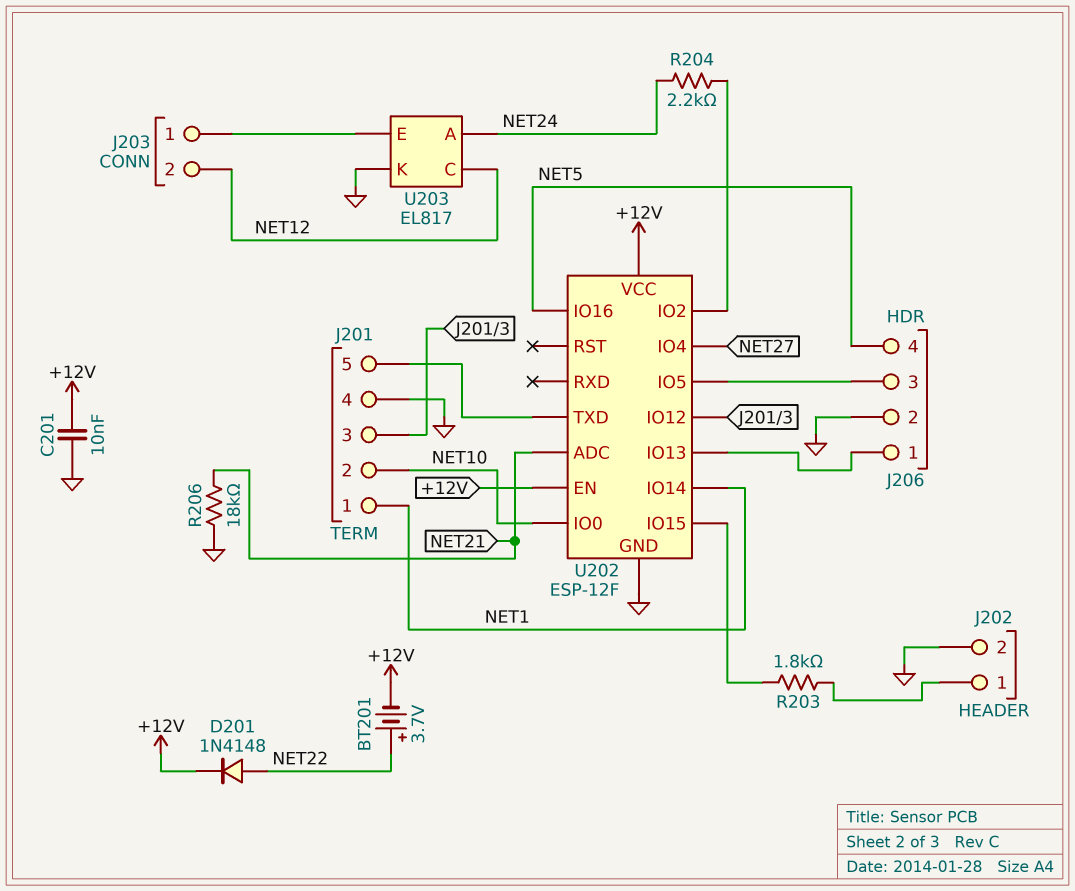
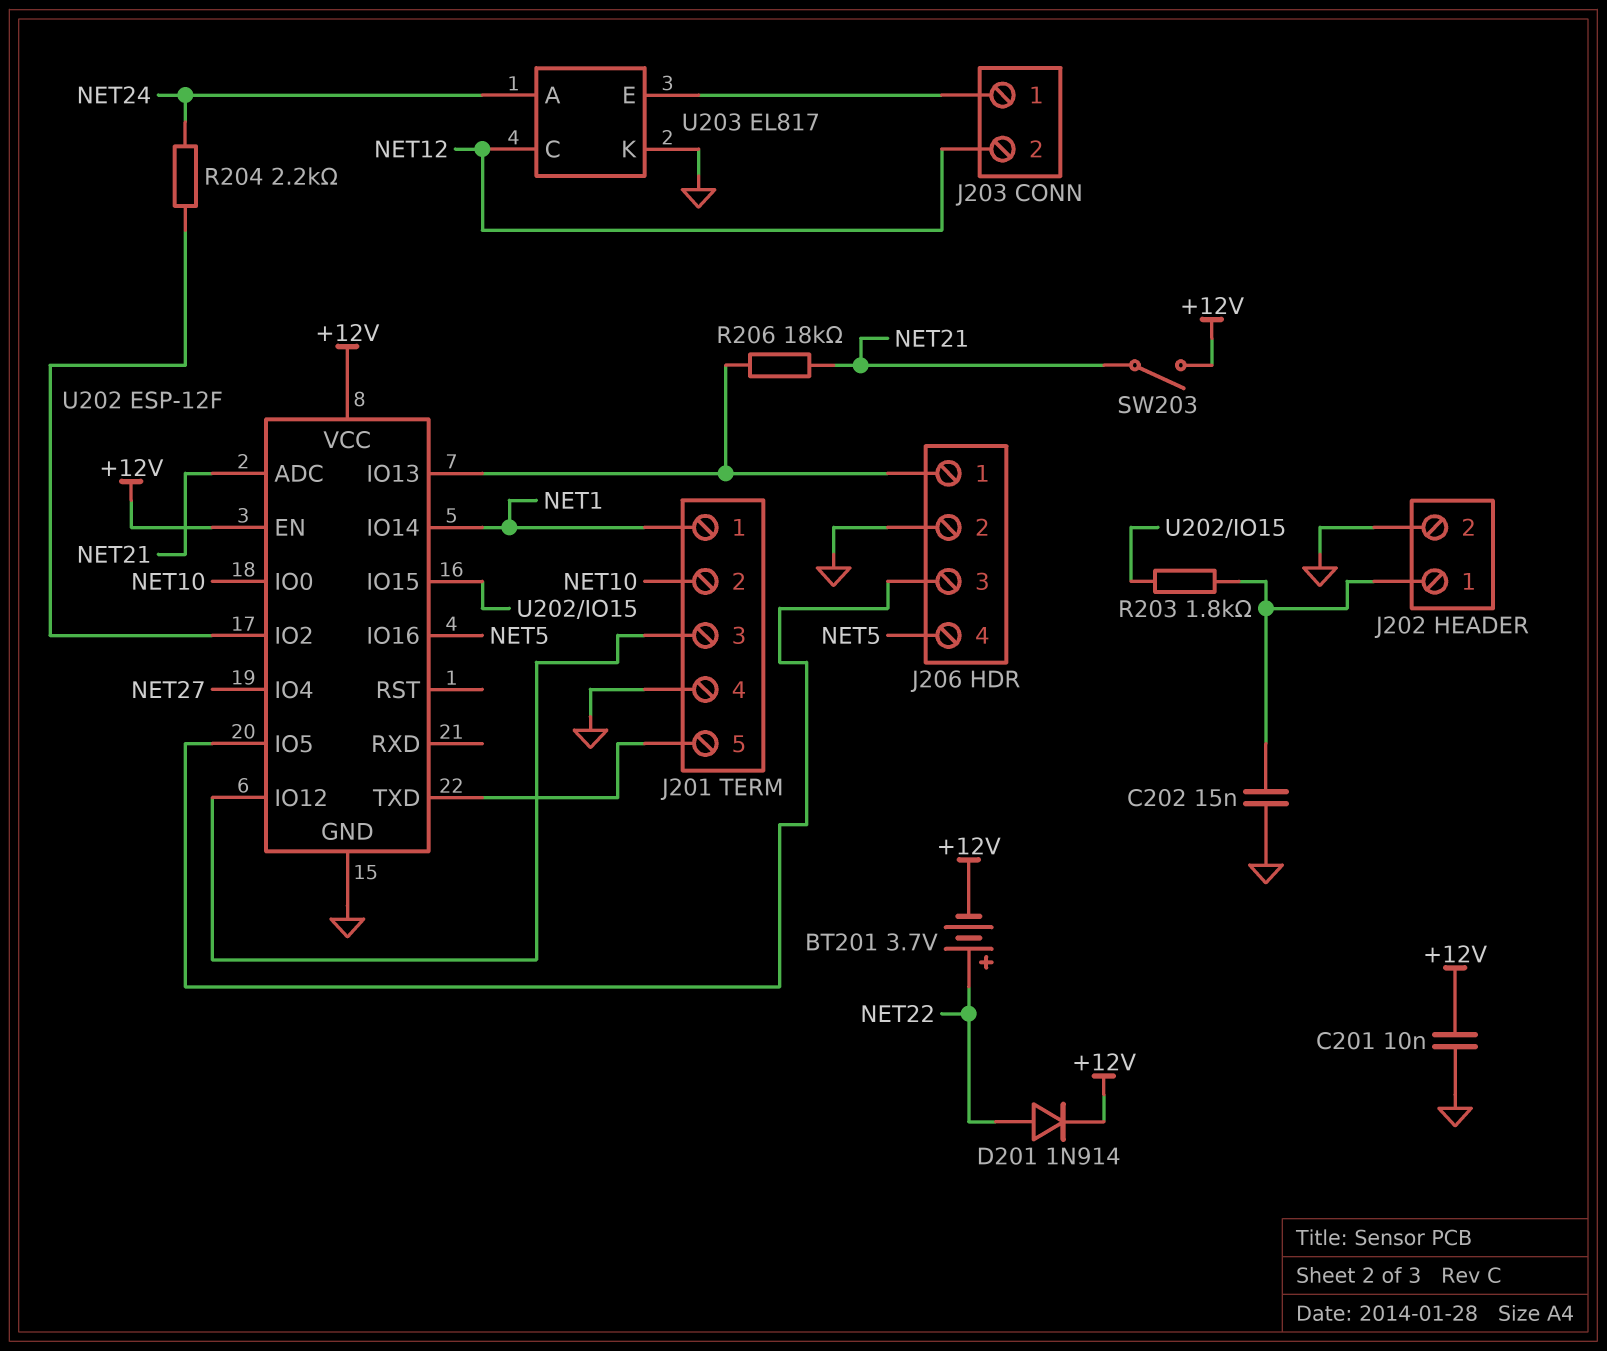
C202: none -> 15nF (GND, J202/1)
D201: diode 1N4148 (A NET22, K +12V) -> diode 1N914 (A NET22, K +12V)
R206: 18k (GND, NET21) -> 18k (J206/1, NET21)
SW203: none -> switch (+12V, NET21)

